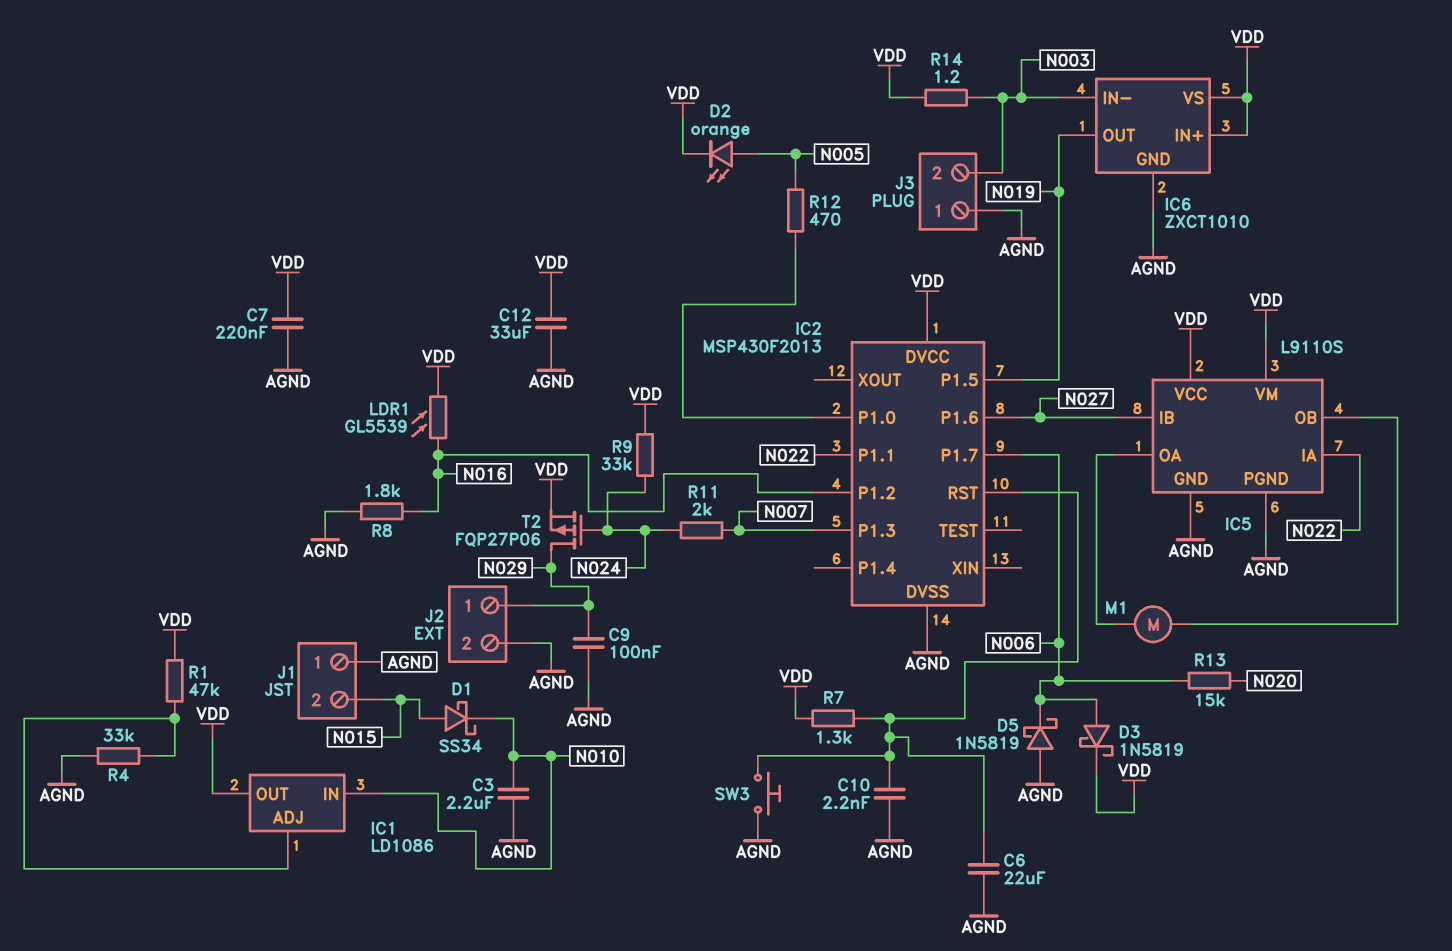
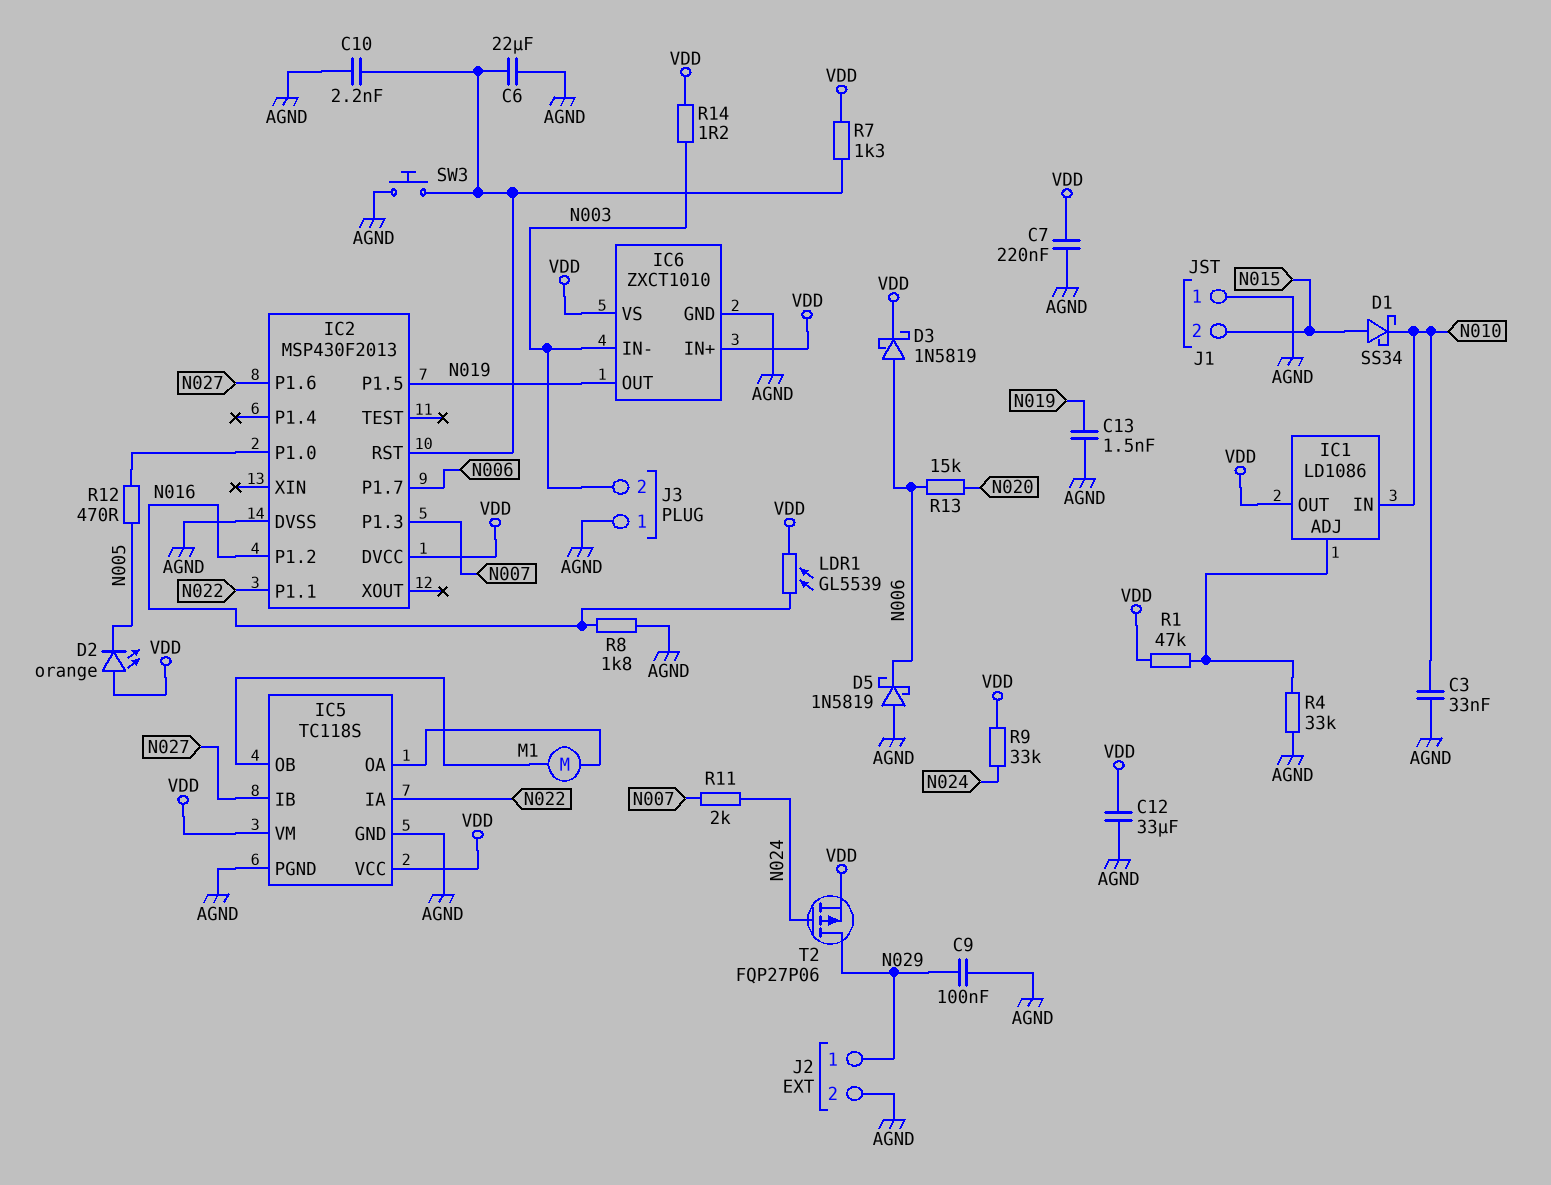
C3: 2.2uF (AGND, N010) -> 33nF (AGND, N010)
C13: none -> 1.5nF (AGND, N019)
D2: LED orange (A N005, K VDD) -> LED orange (A VDD, K N005)
IC5: L9110S -> TC118S

